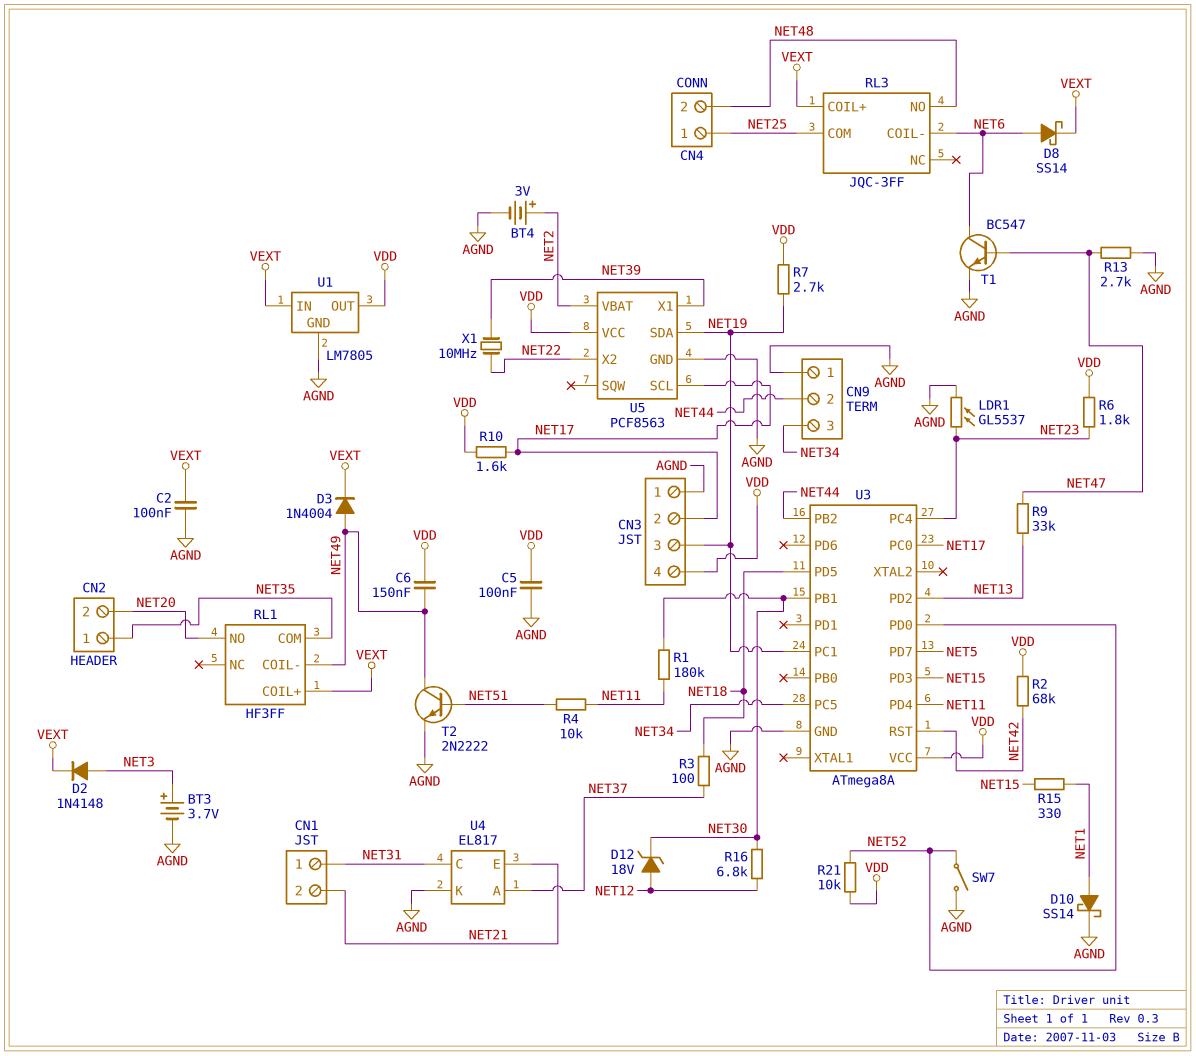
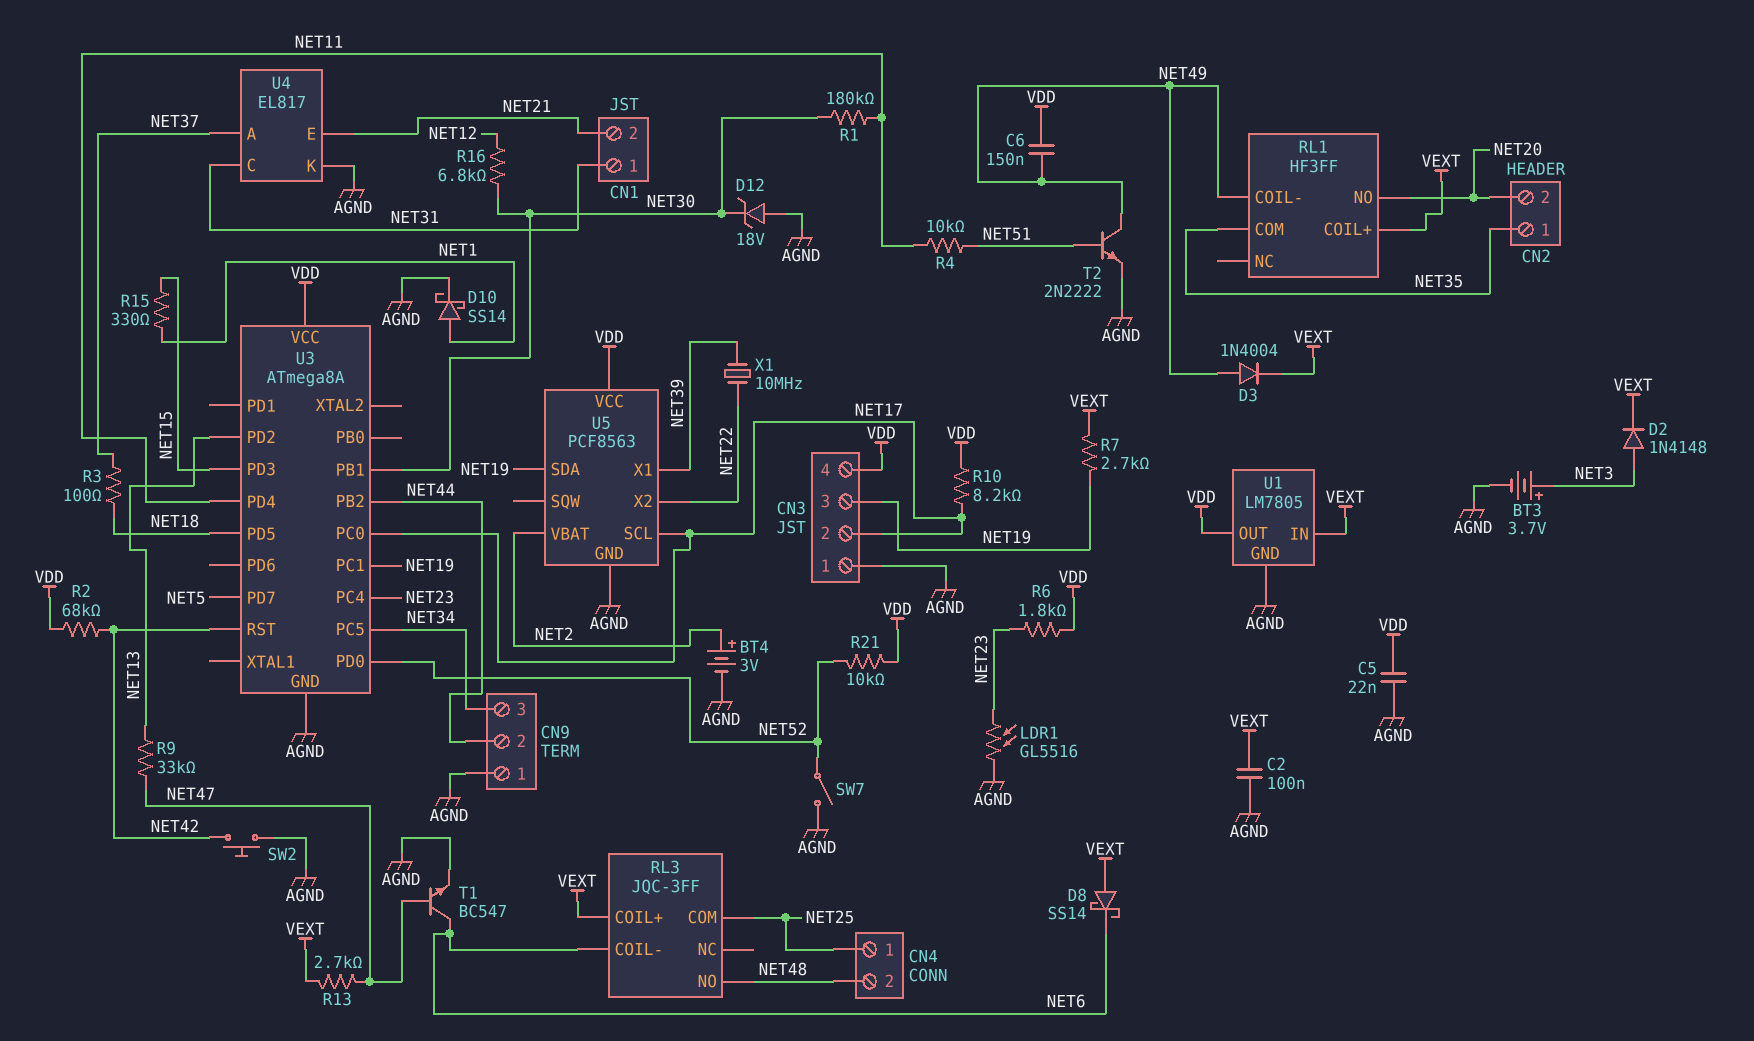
C5: 100nF (AGND, VDD) -> 22nF (AGND, VDD)
D8: schottky SS14 (A NET6, K VEXT) -> schottky SS14 (A VEXT, K NET6)
D12: zener 18V (A NET12, K NET30) -> zener 18V (A AGND, K NET30)
LDR1: GL5537 (AGND, NET23) -> GL5516 (AGND, NET23)
R7: 2.7k (NET19, VDD) -> 2.7k (NET19, VEXT)
R10: 1.6k (NET17, VDD) -> 8.2k (NET17, VDD)
R13: 2.7k (AGND, NET47) -> 2.7k (NET47, VEXT)
SW2: none -> button (AGND, NET42)

